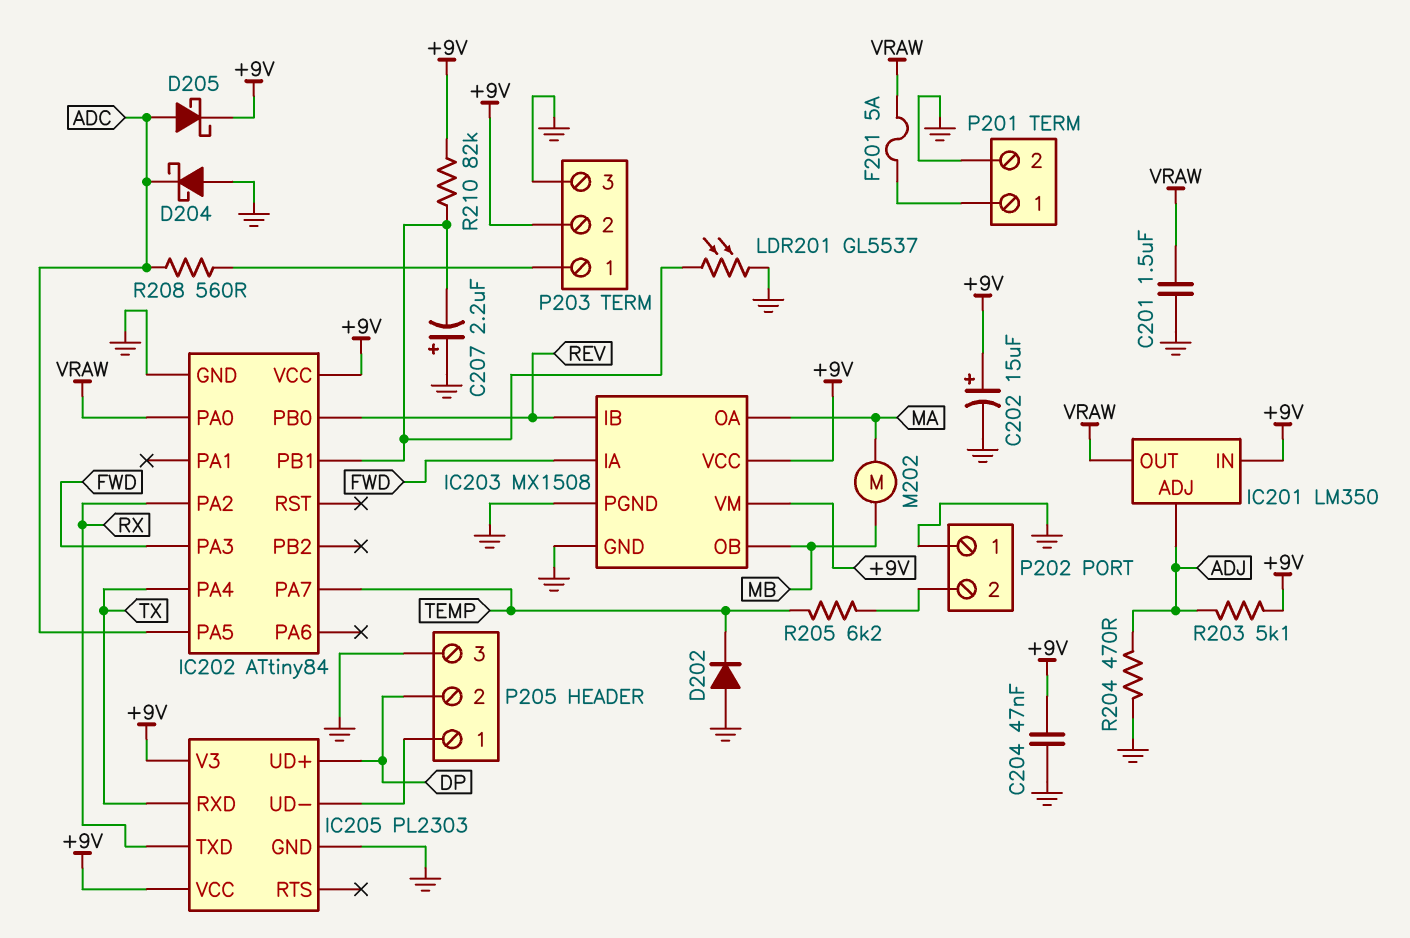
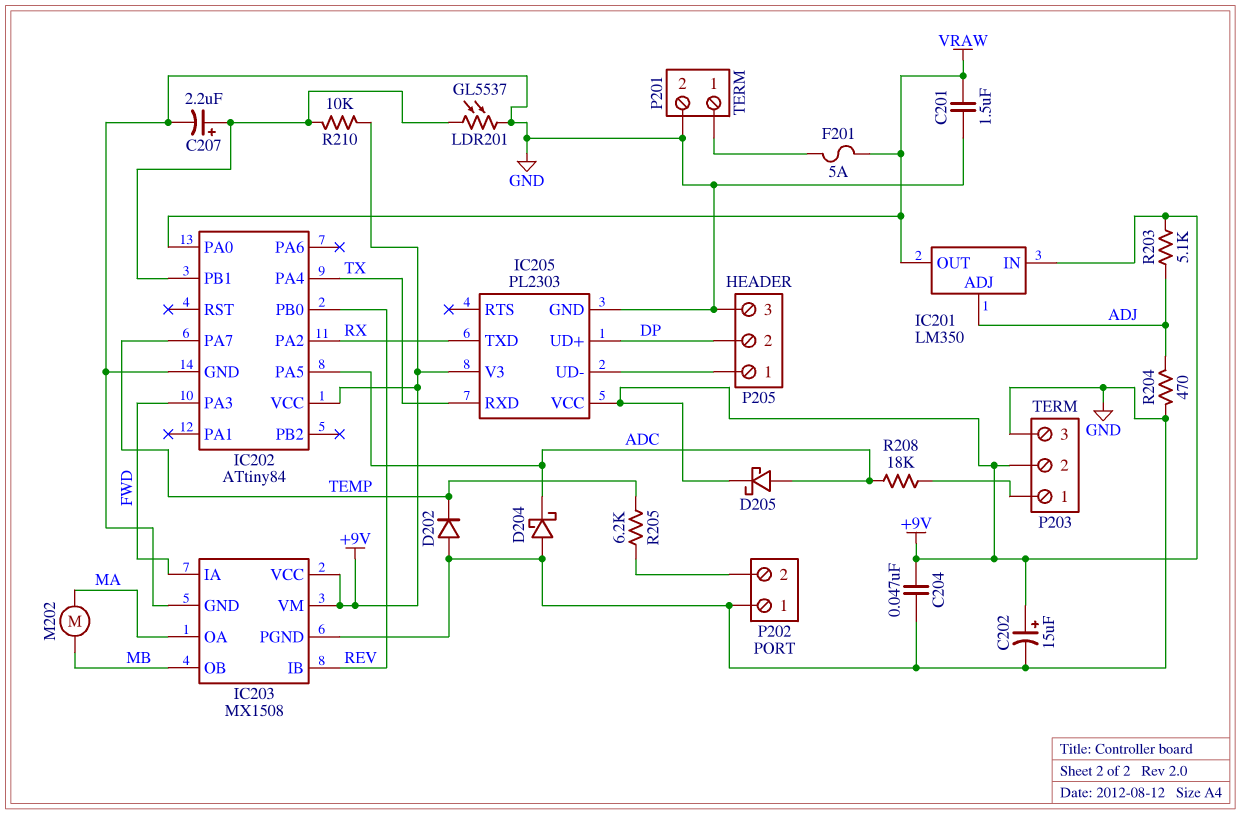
C207: 2.2uF (plus GND, minus IC202/PB1) -> 2.2uF (plus IC202/PB1, minus GND)
R208: 560 (ADC, P203/1) -> 18k (ADC, P203/1)
R210: 82k (+9V, IC202/PB1) -> 10k (+9V, IC202/PB1)

